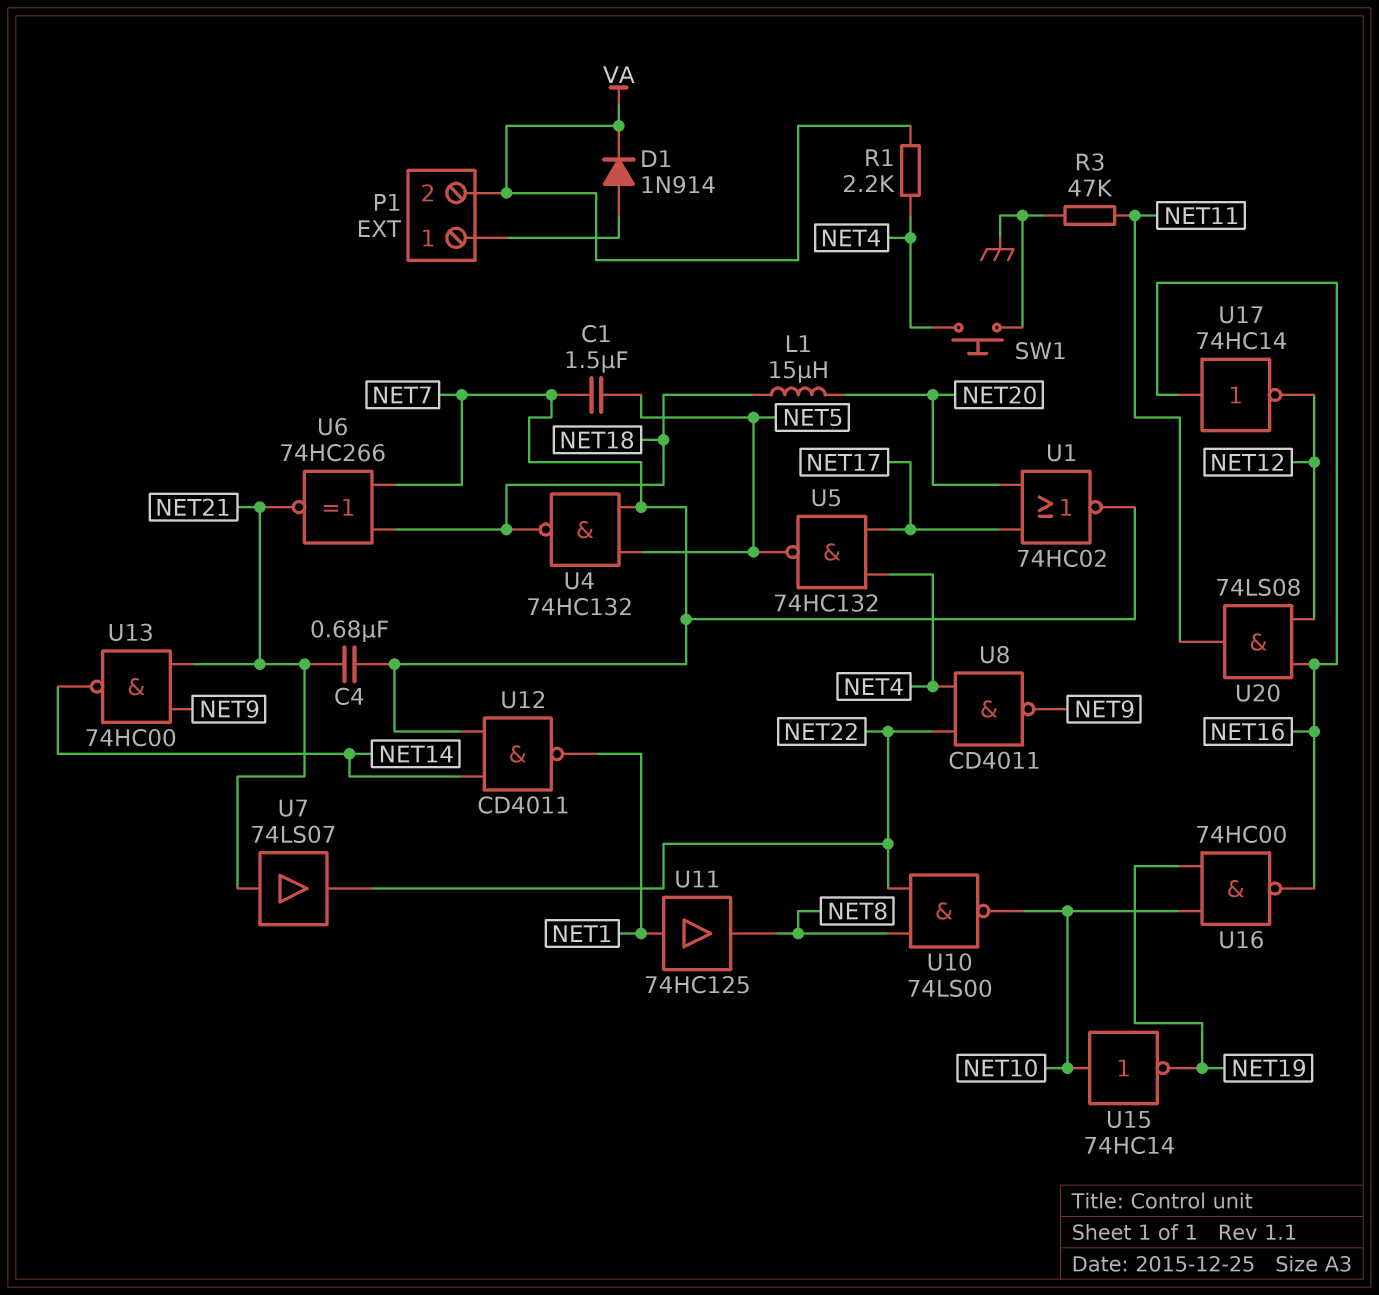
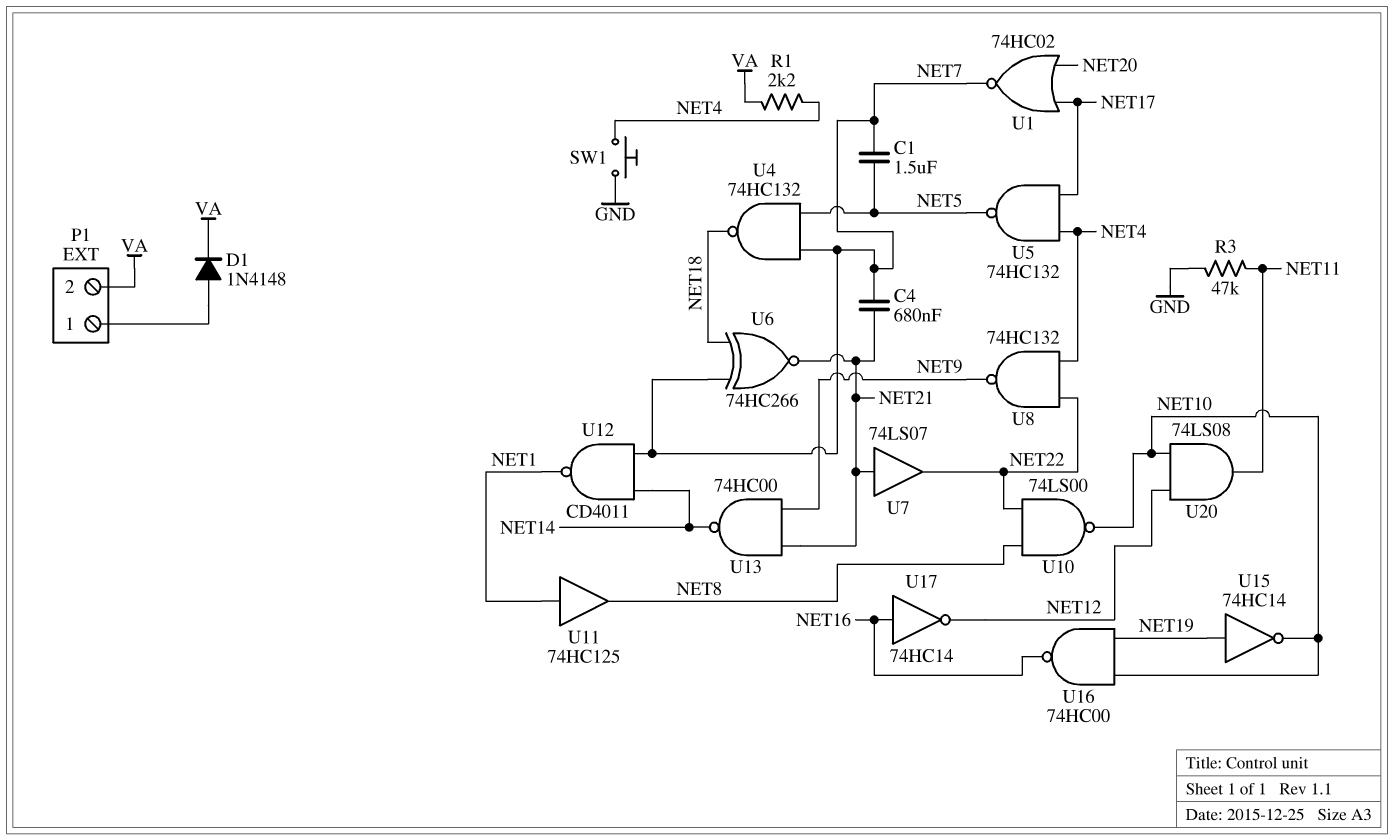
D1: diode 1N914 (A P1/1, K VA) -> diode 1N4148 (A P1/1, K VA)
L1: 15uH (NET18, NET20) -> none
U8: NAND CD4011 (in NET4, in NET22, out NET9) -> NAND 74HC132 (in NET4, in NET22, out NET9)
U15: NOT 74HC14 (in NET10, out NET19) -> NOT 74HC14 (in NET19, out NET10)
U20: AND 74LS08 (in NET12, in NET16, out NET11) -> AND 74LS08 (in NET10, in NET12, out NET11)

